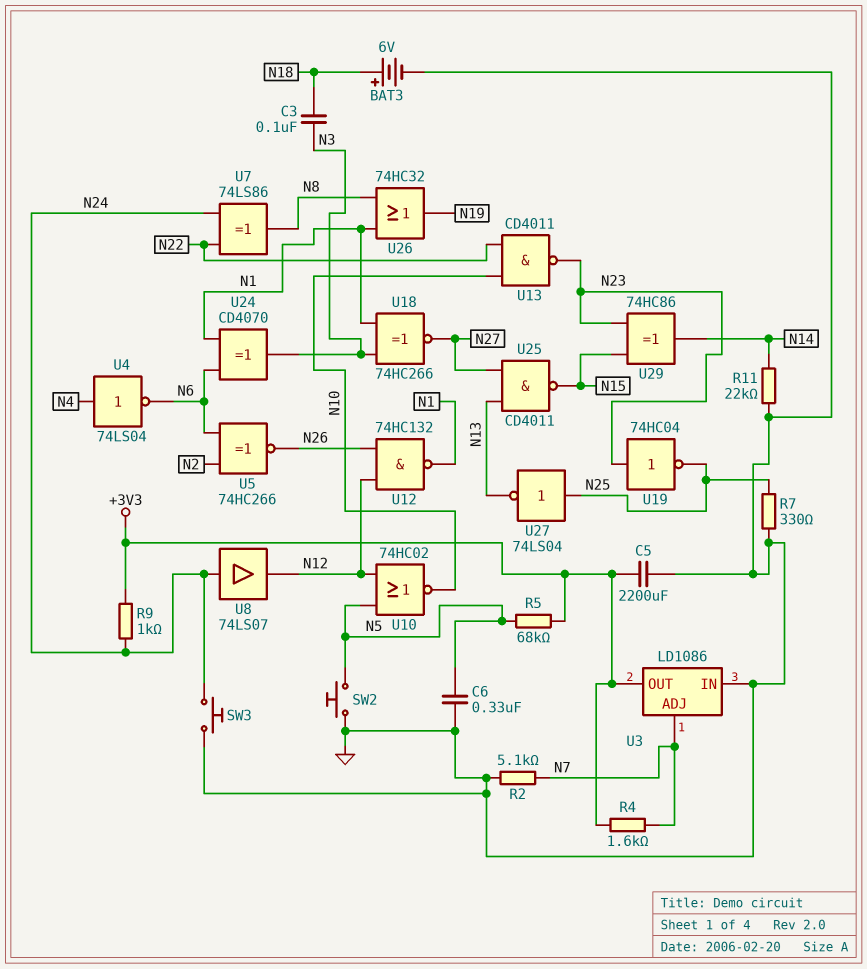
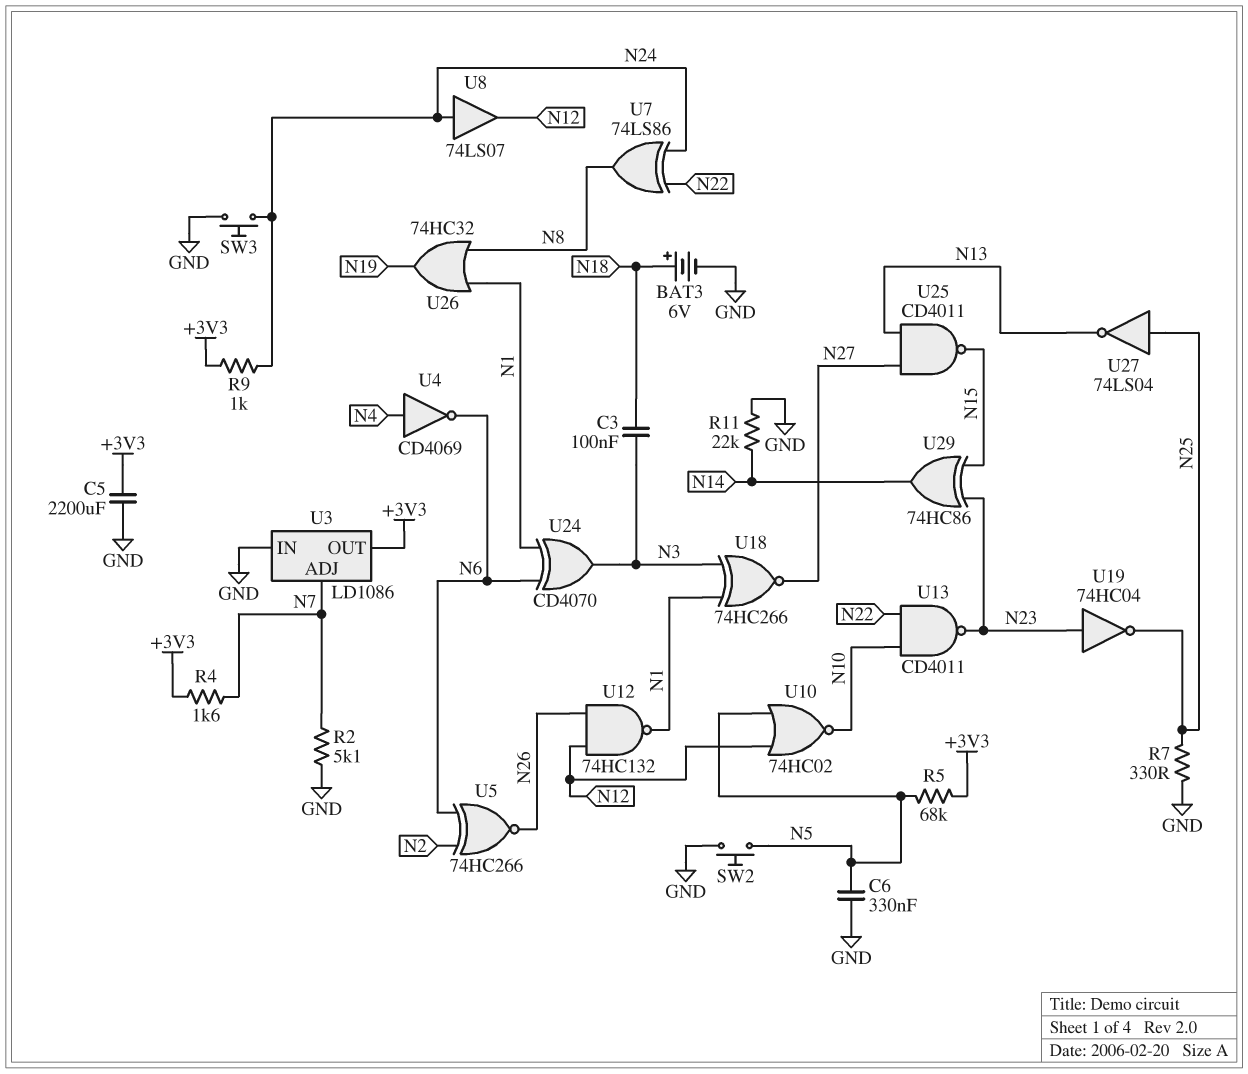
U4: NOT 74LS04 (in N4, out N6) -> NOT CD4069 (in N4, out N6)

